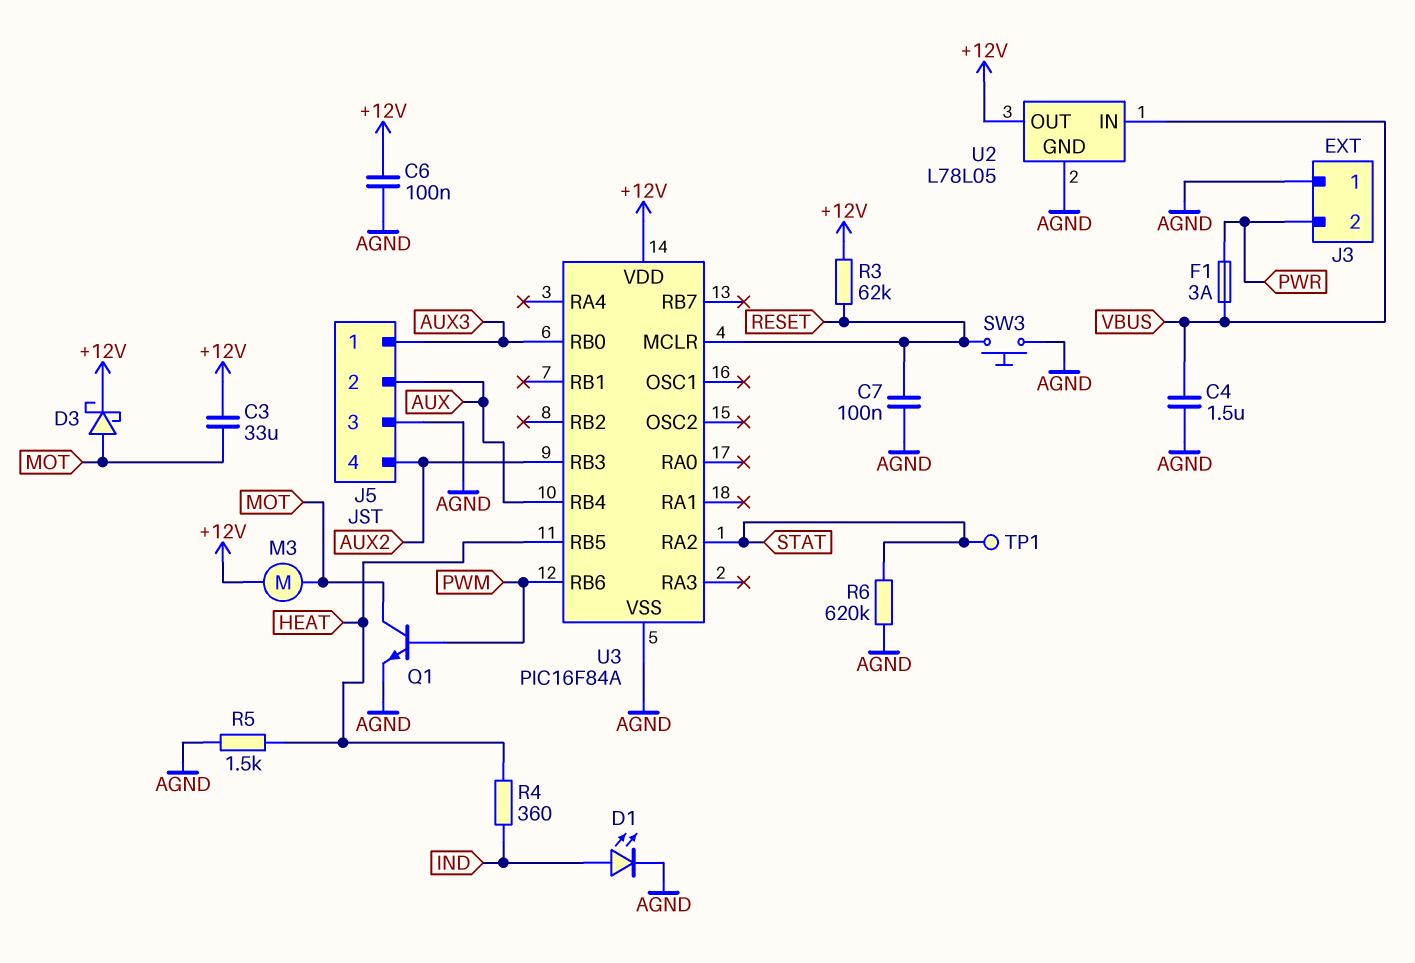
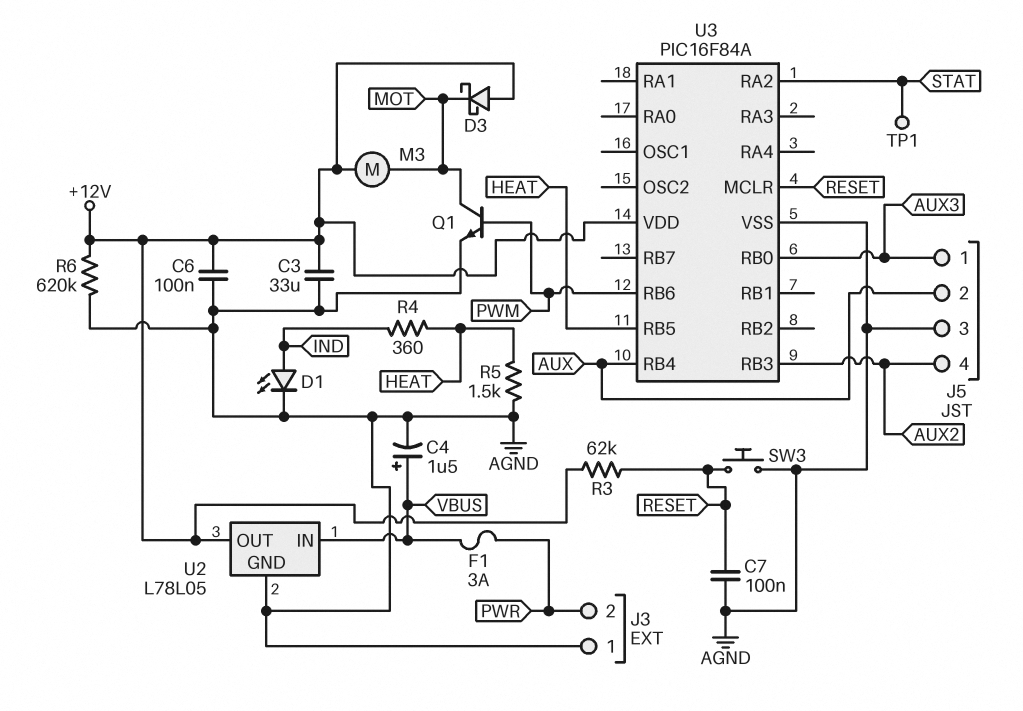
C3: 33uF (+12V, MOT) -> 33uF (+12V, AGND)
C4: 1.5uF (AGND, VBUS) -> 1.5uF (plus VBUS, minus AGND)
D3: schottky (A MOT, K +12V) -> schottky (A +12V, K MOT)
R6: 620k (AGND, STAT) -> 620k (+12V, AGND)

